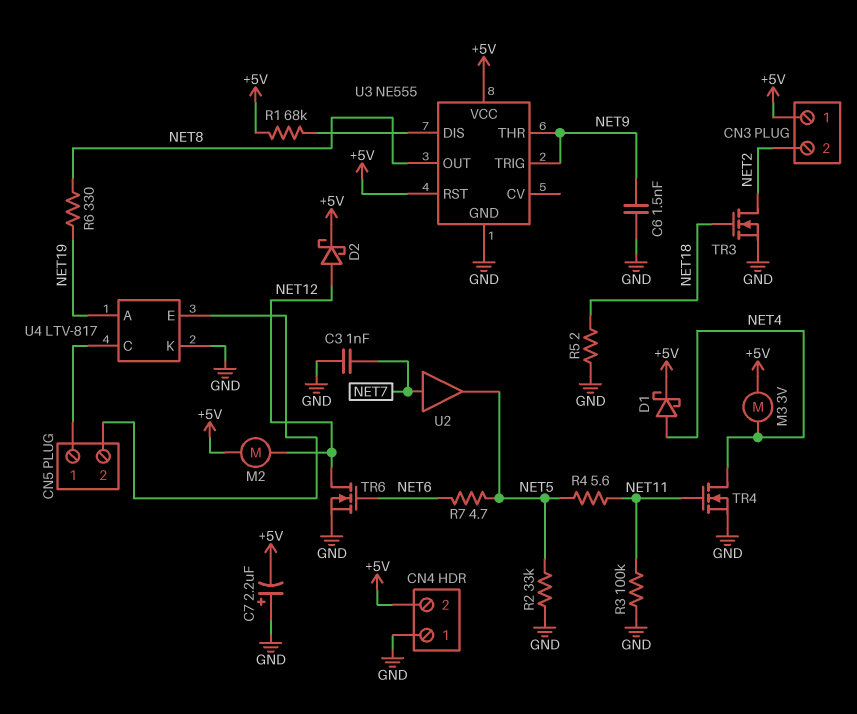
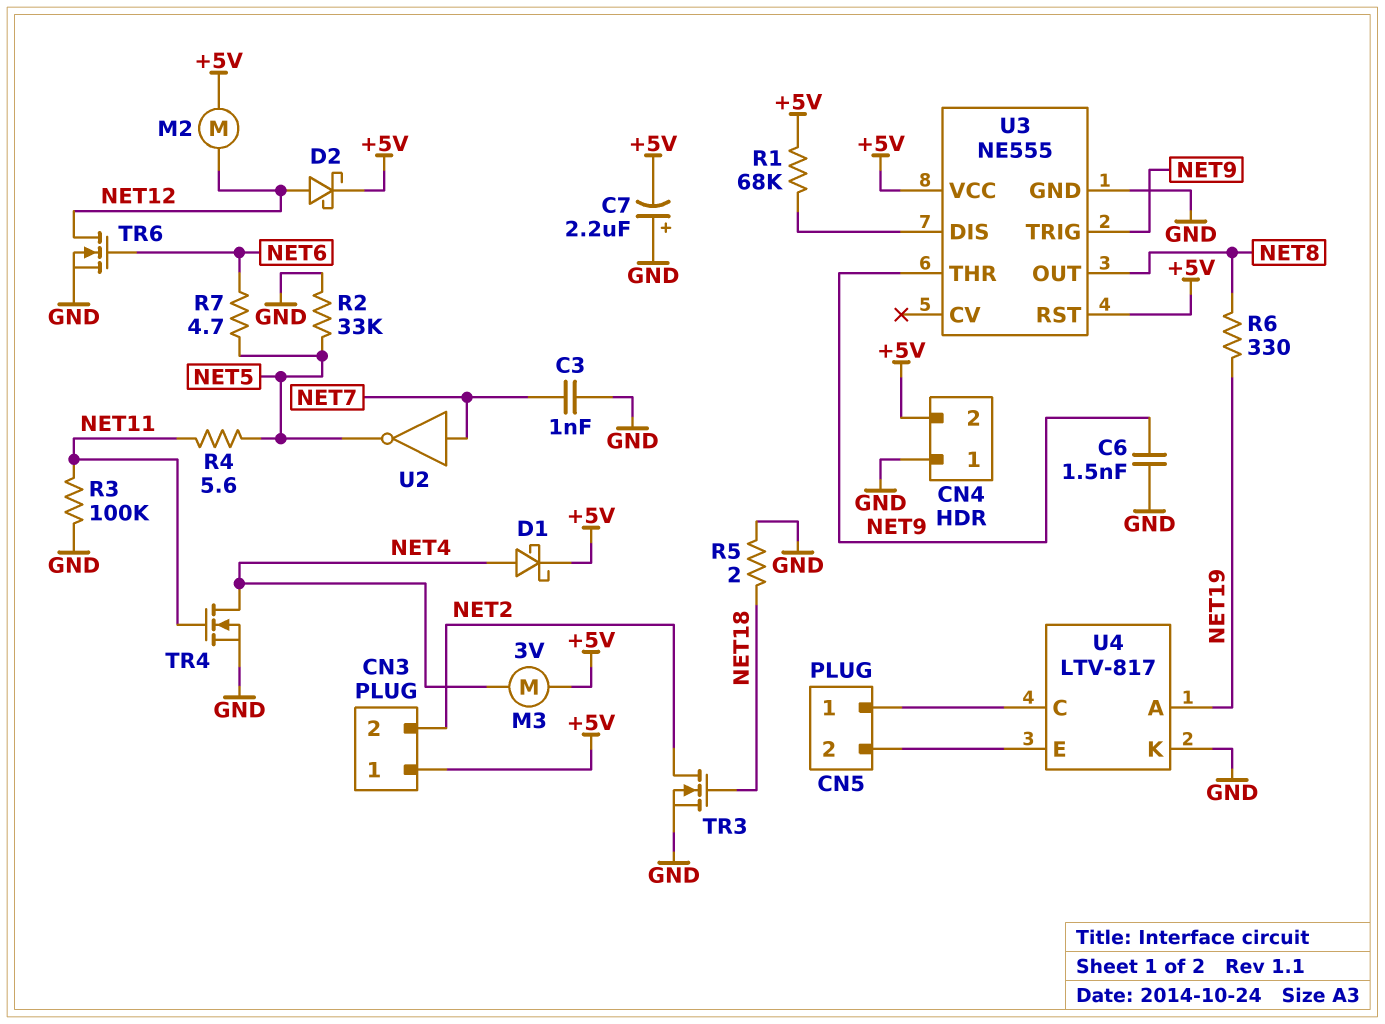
U2: buffer (in NET7, out NET5) -> NOT (in NET7, out NET5)

